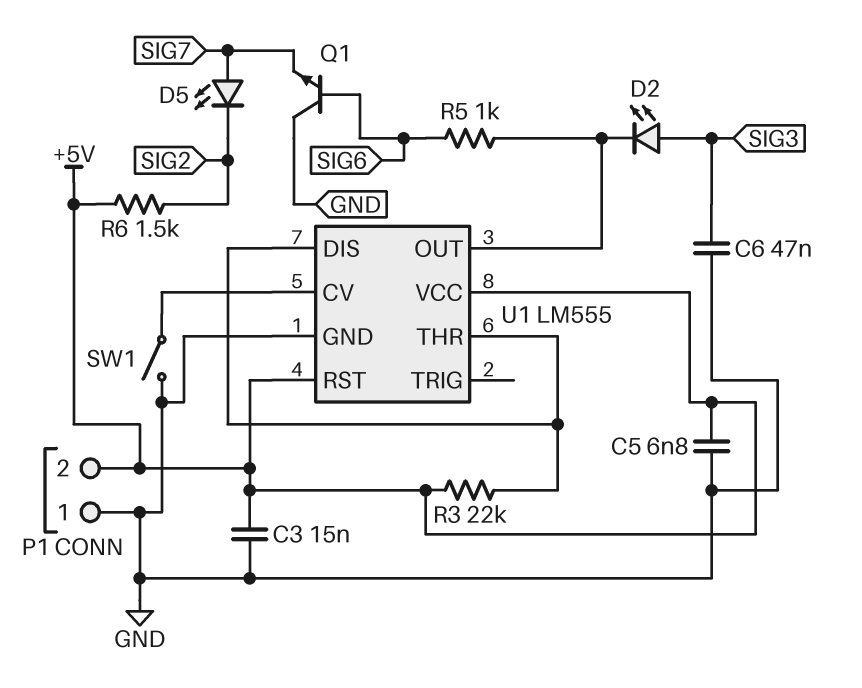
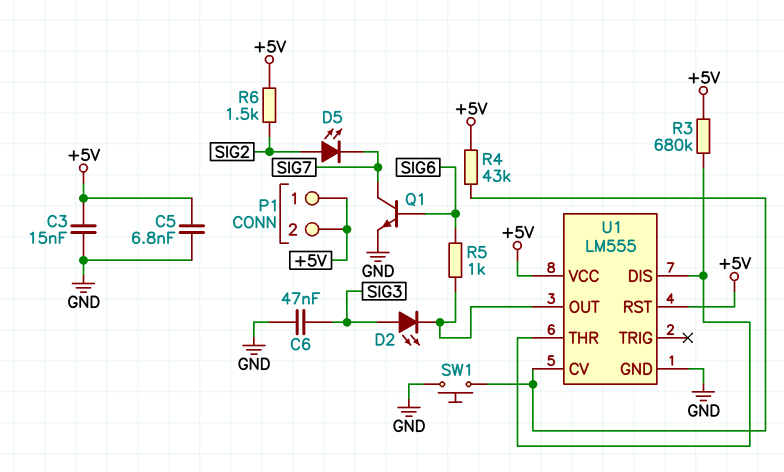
D5: LED (A SIG7, K SIG2) -> LED (A SIG2, K SIG7)
P1 pin 1: GND -> +5V
Q1: NPN (B SIG6, C GND, E SIG7) -> NPN (B SIG6, C SIG7, E GND)
R3: 22k (+5V, U1/DIS) -> 680k (+5V, U1/DIS)
R4: none -> 43k (+5V, U1/CV)
SW1: switch (GND, U1/CV) -> button (GND, U1/CV)

